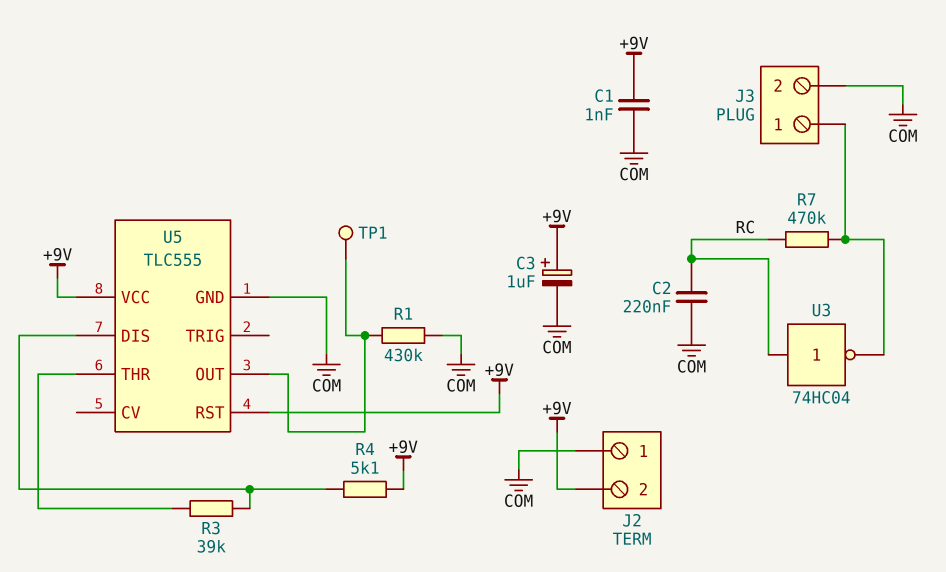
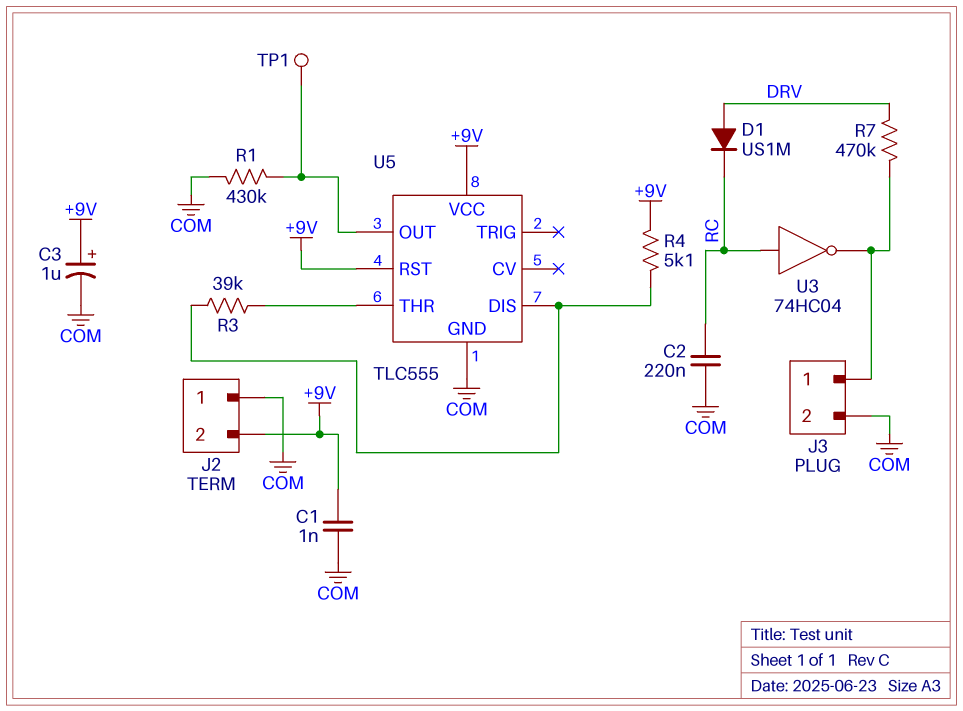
D1: none -> diode US1M (A DRV, K RC)
R7: 470k (J3/1, RC) -> 470k (DRV, J3/1)

